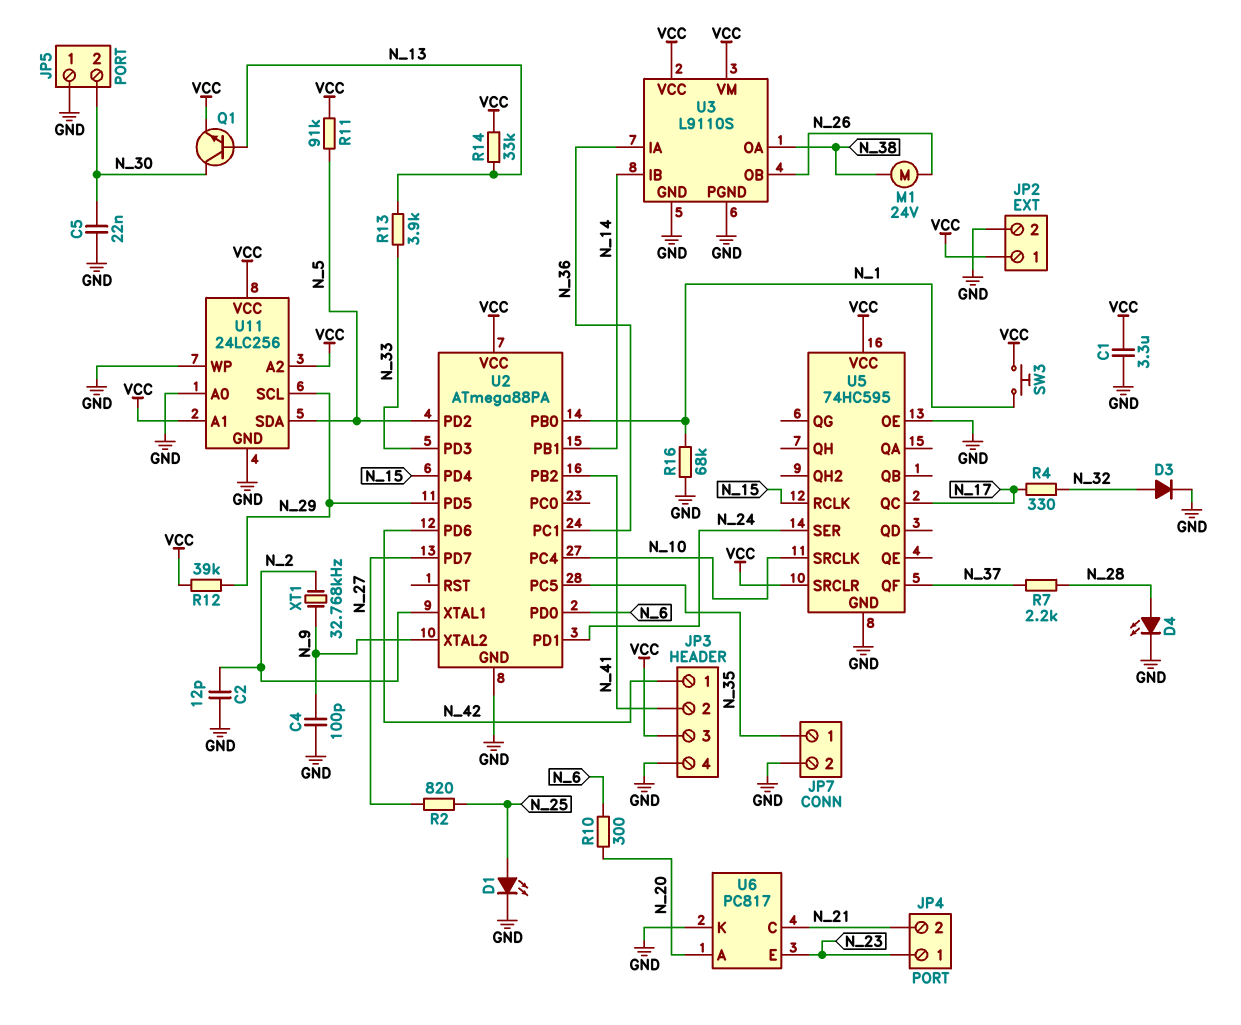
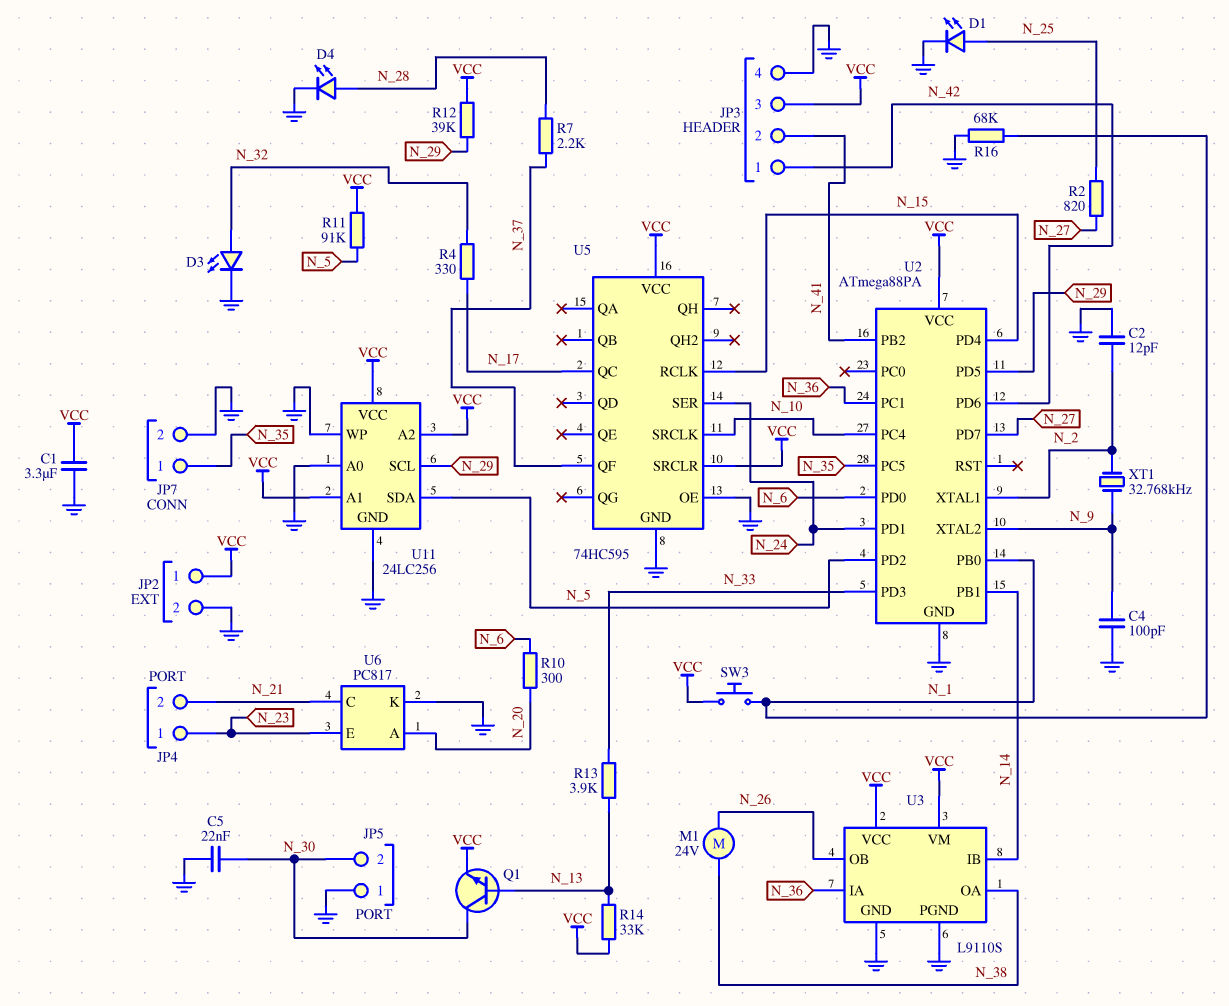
D3: diode (A N_32, K GND) -> LED (A N_32, K GND)

